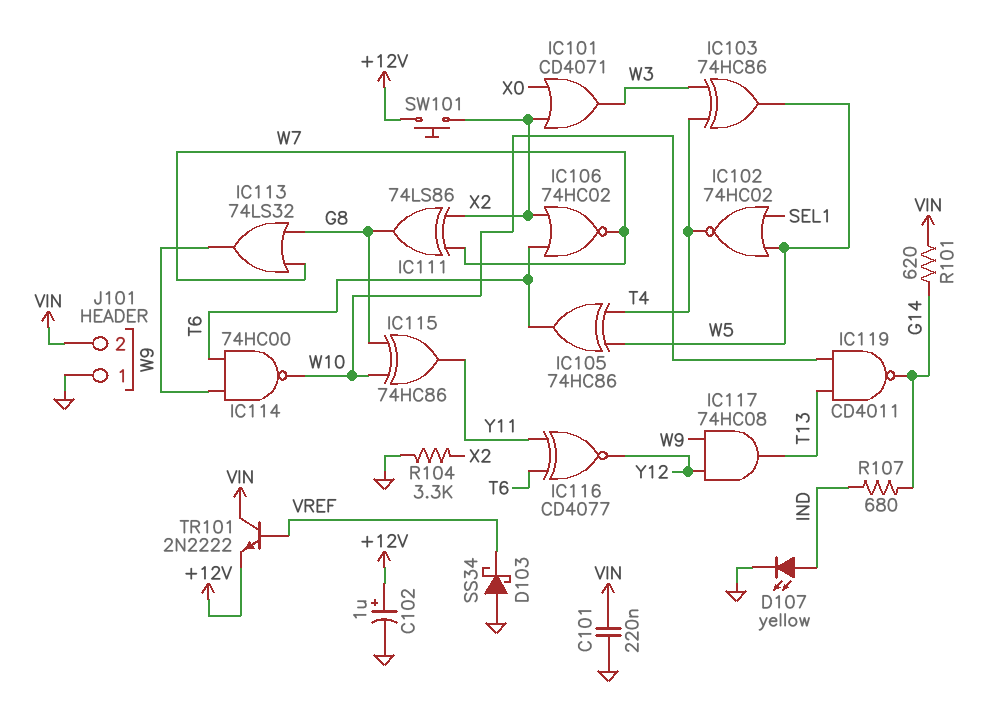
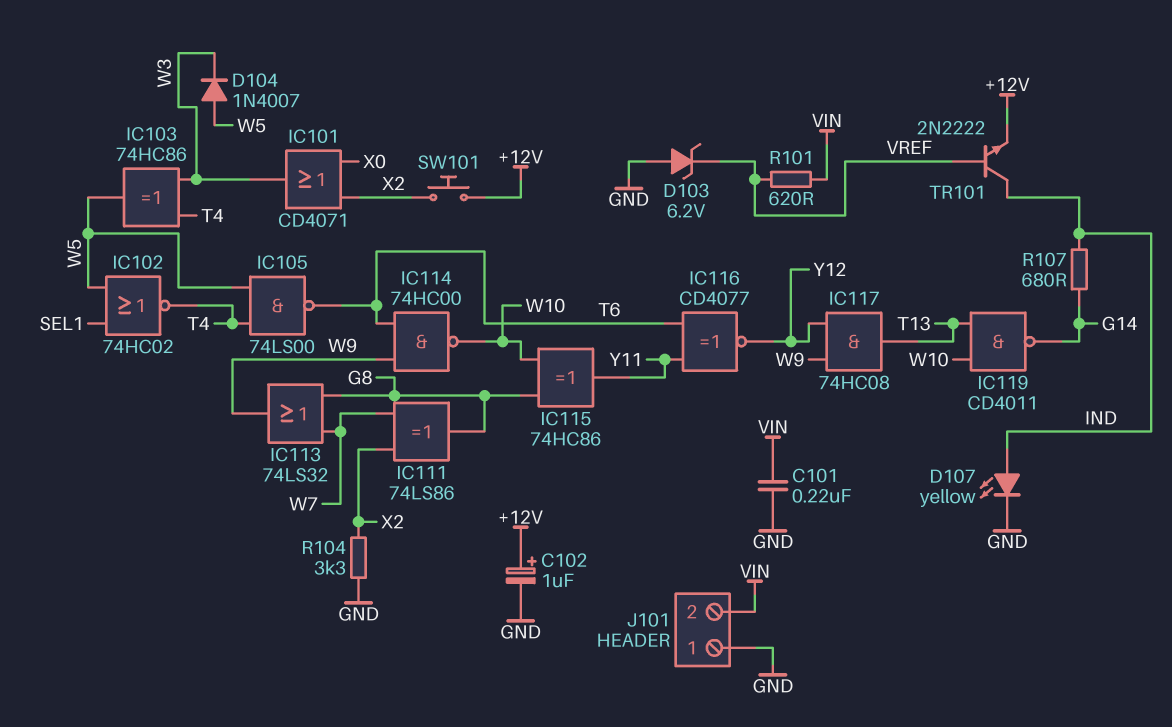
D103: schottky SS34 (A GND, K VREF) -> zener 6.2V (A GND, K VREF)
D104: none -> diode 1N4007 (A W5, K W3)
IC105: XOR 74HC86 (in T4, in W5, out T6) -> NAND 74LS00 (in T4, in W5, out T6)
IC106: NOR 74HC02 (in T6, in X2, out W7) -> none
R101: 620 (G14, VIN) -> 620 (VIN, VREF)
TR101: NPN 2N2222 (B VREF, C VIN, E +12V) -> NPN 2N2222 (B VREF, C IND, E +12V)

